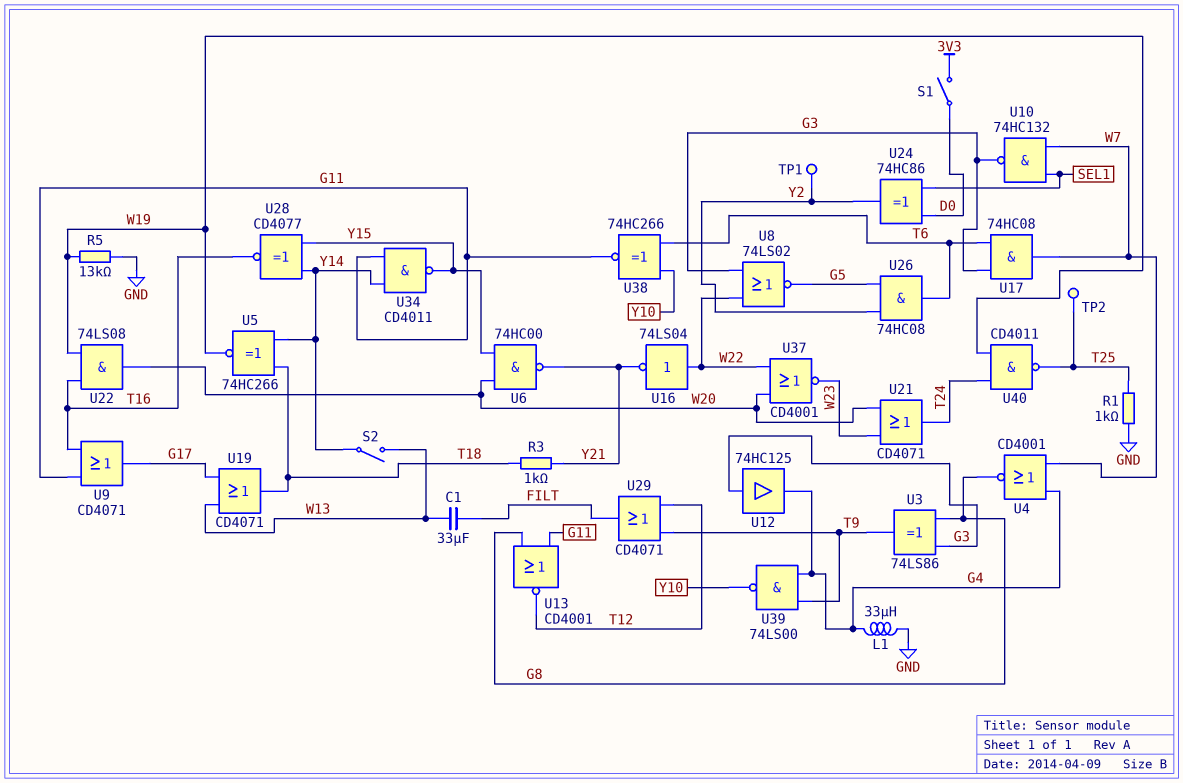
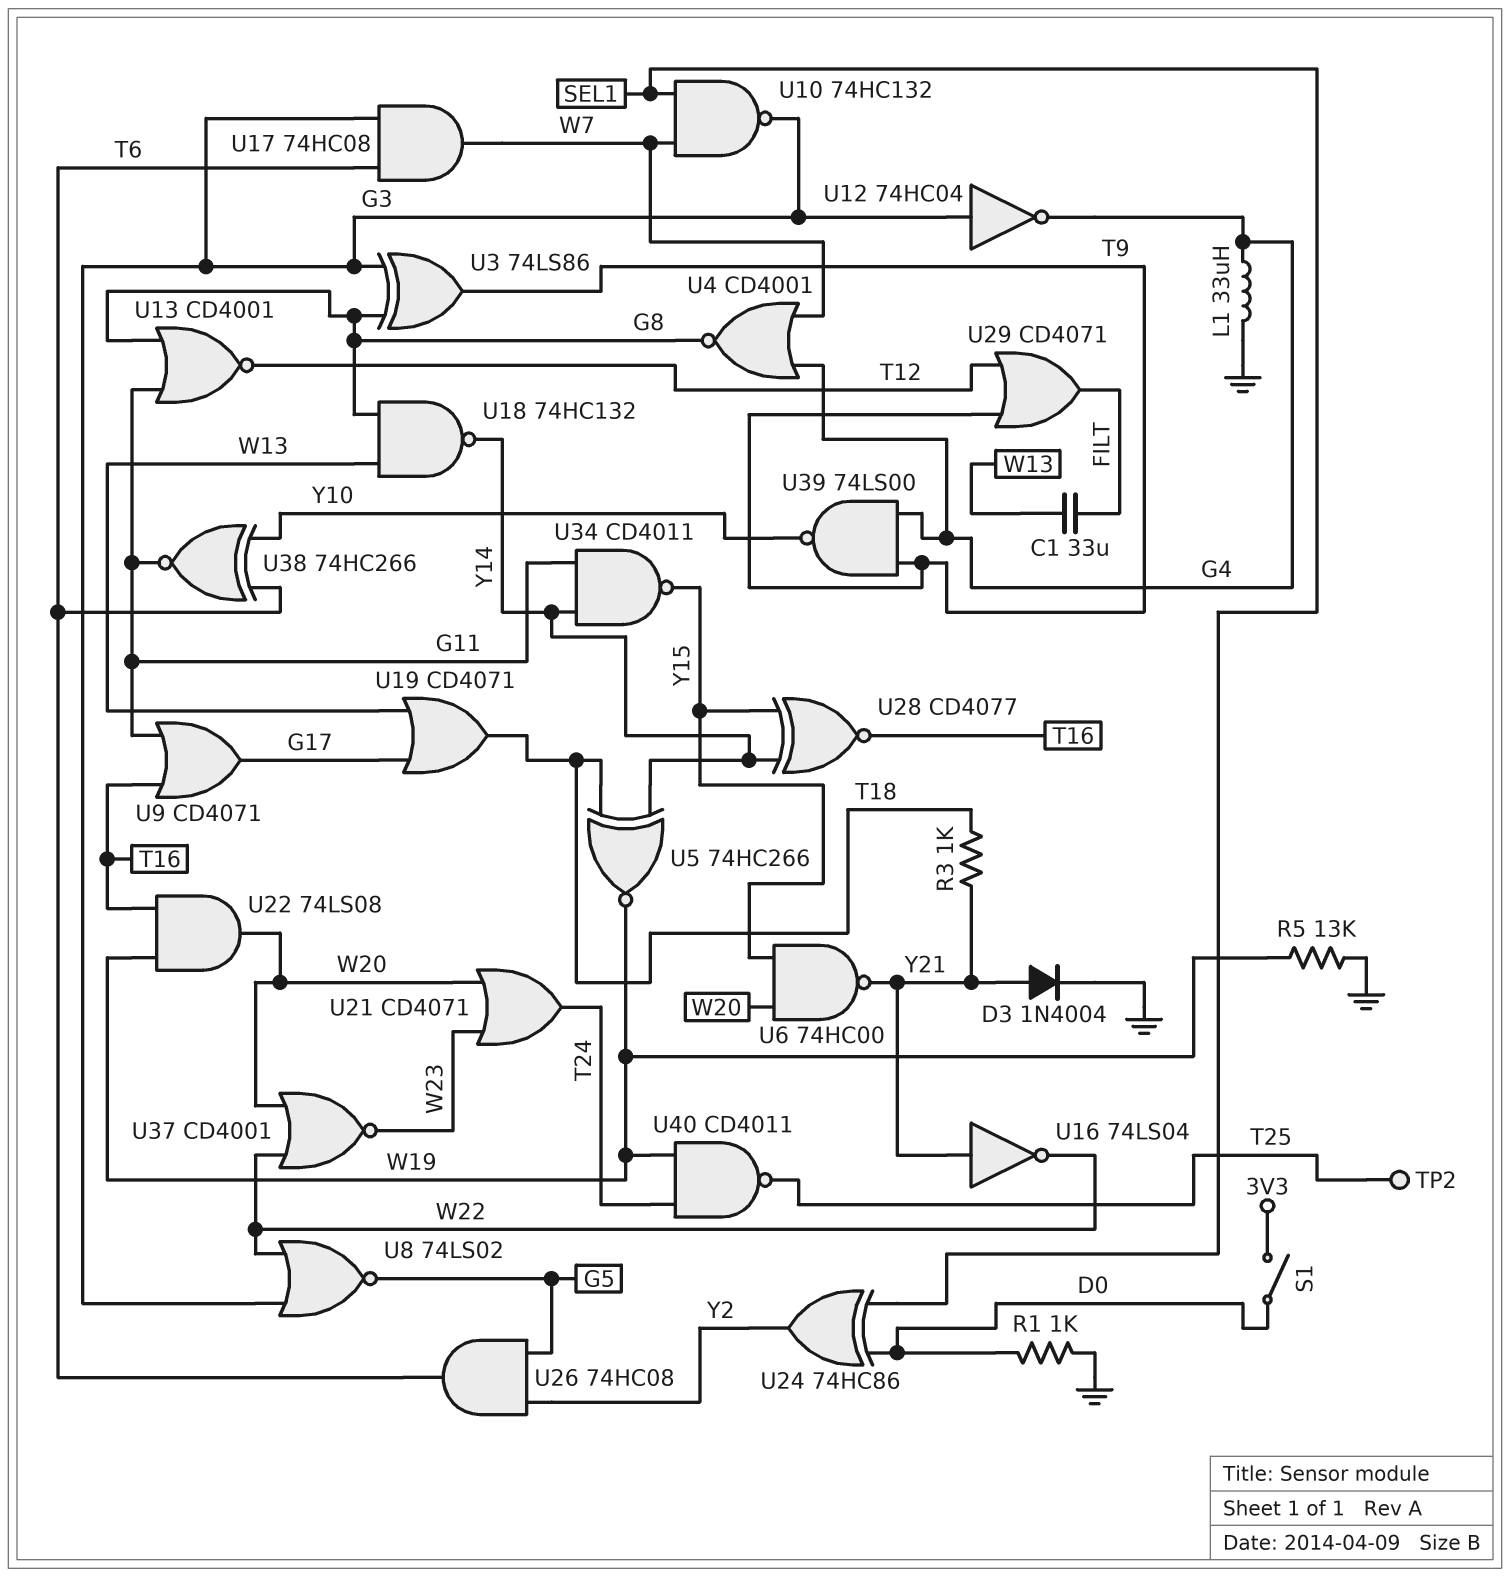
D3: none -> diode 1N4004 (A Y21, K GND)
R1: 1k (GND, T25) -> 1k (D0, GND)
S2: switch (W13, Y14) -> none
TP1: test point (Y2) -> none
U12: buffer 74HC125 (in G3, out G4) -> NOT 74HC04 (in G3, out G4)
U16: NOT 74LS04 (in W22, out Y21) -> NOT 74LS04 (in Y21, out W22)
U18: none -> NAND 74HC132 (in G8, in W13, out Y14)

